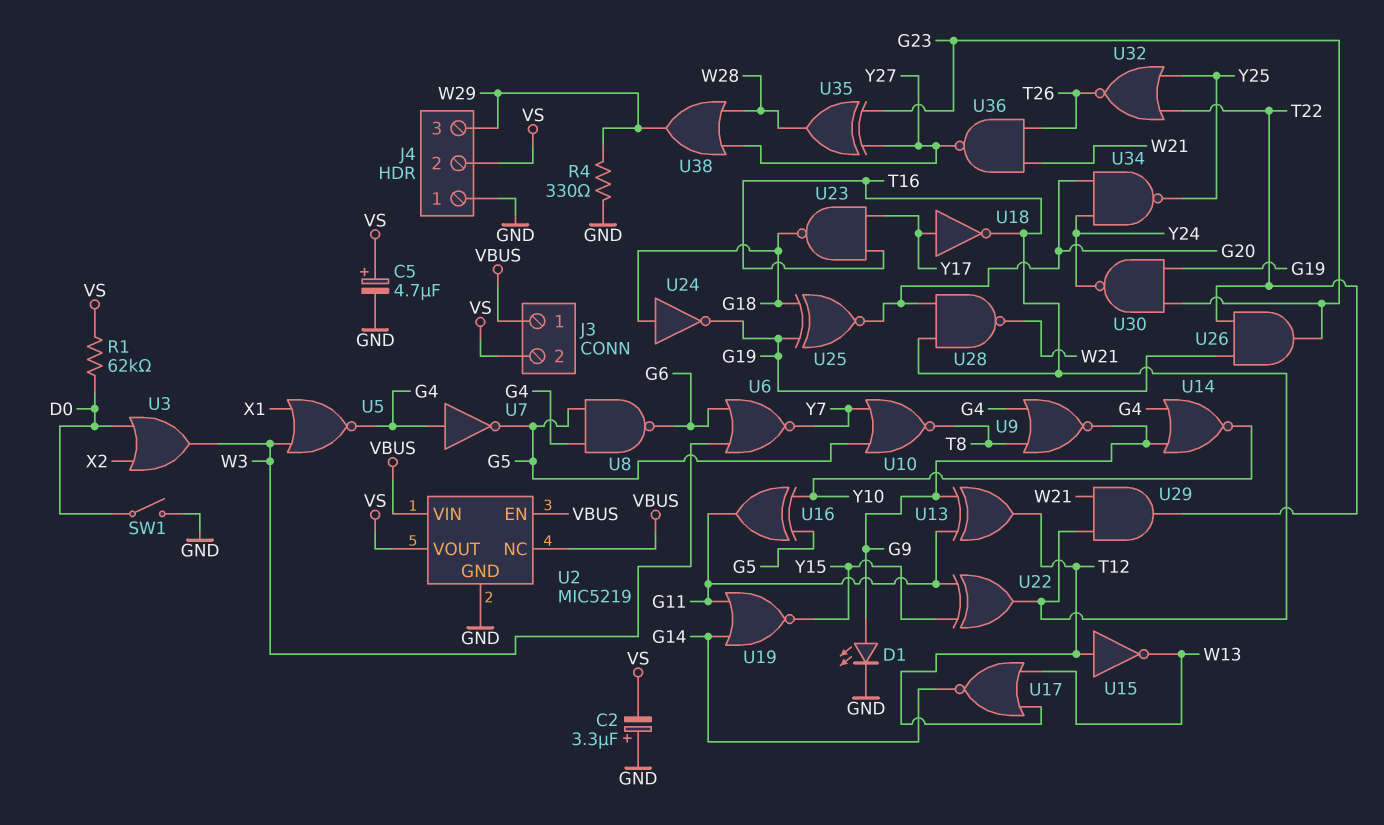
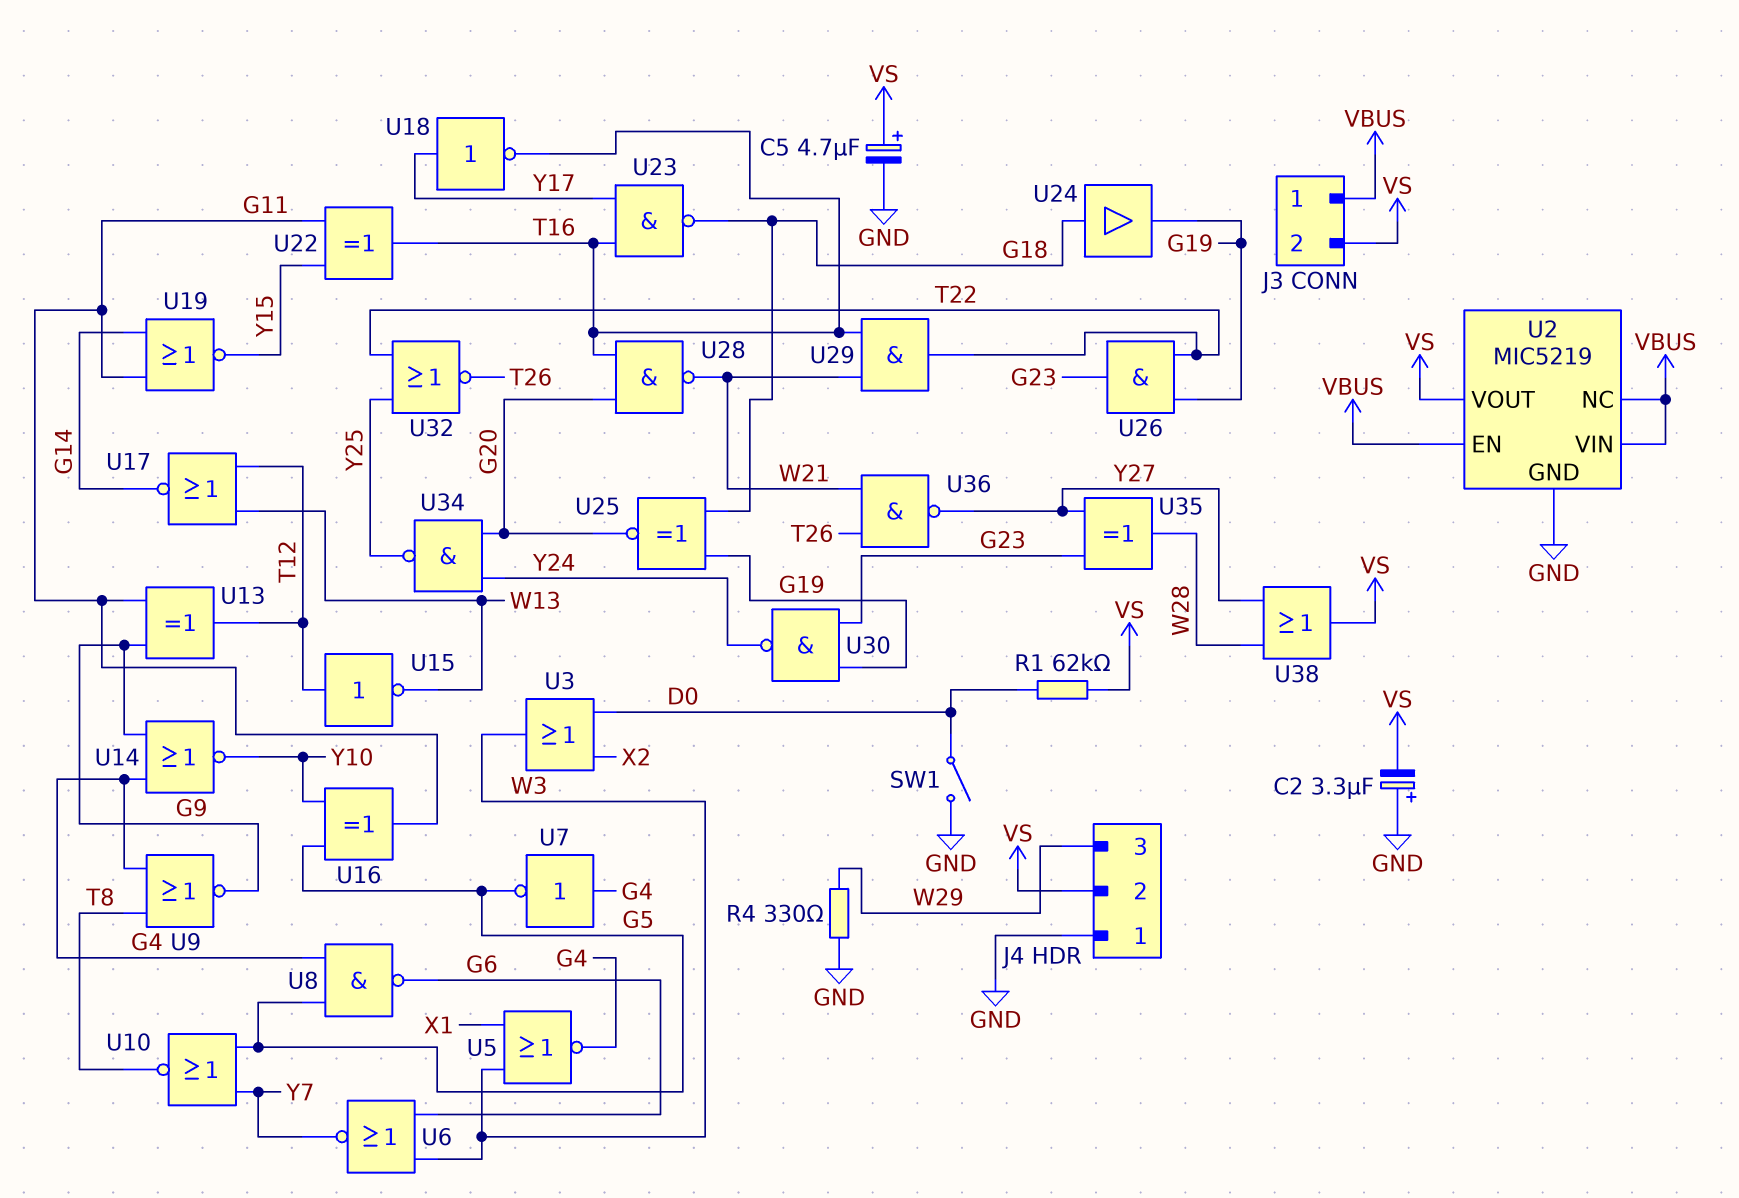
D1: LED (A G9, K GND) -> none
U24: NOT (in G18, out G19) -> buffer (in G18, out G19)
U38: OR (in W28, in Y27, out W29) -> OR (in W28, in Y27, out VS)

